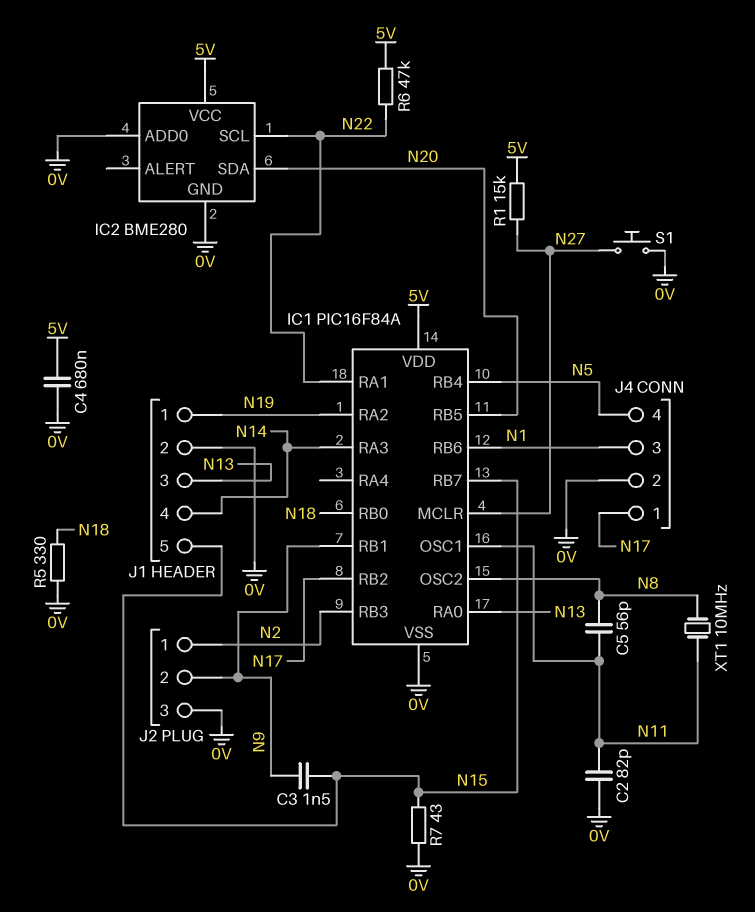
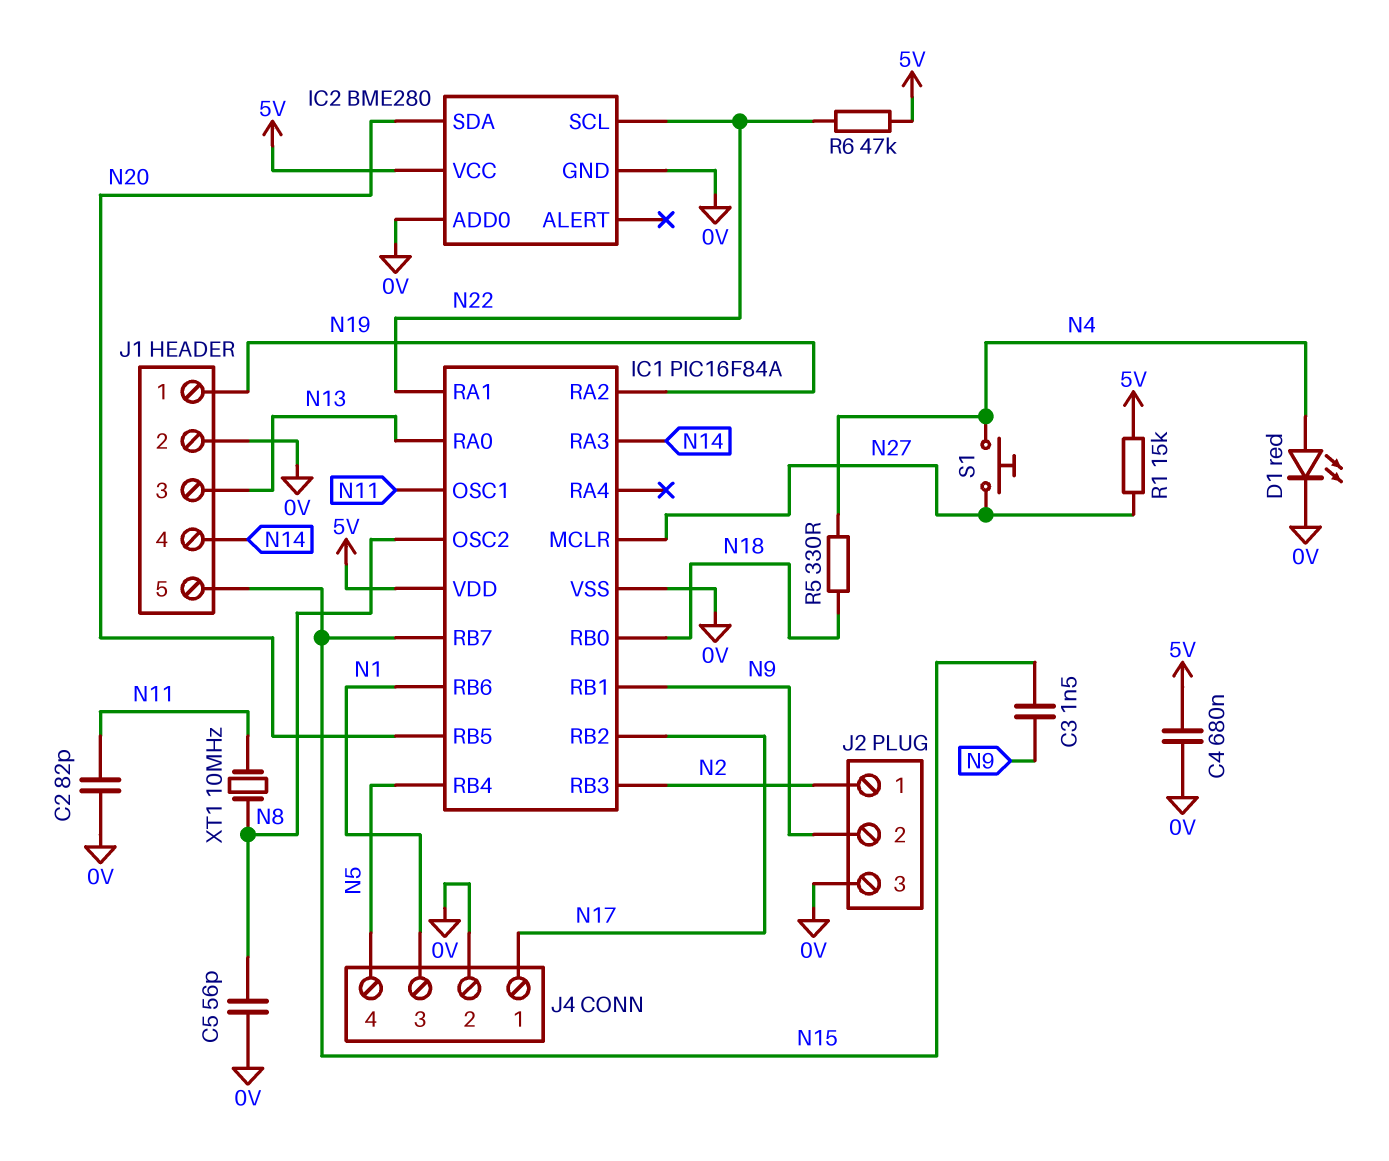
C5: 56pF (N8, N11) -> 56pF (0V, N8)
D1: none -> LED red (A N4, K 0V)
R5: 330 (0V, N18) -> 330 (N4, N18)
R7: 43 (0V, N15) -> none
S1: button (0V, N27) -> button (N4, N27)

